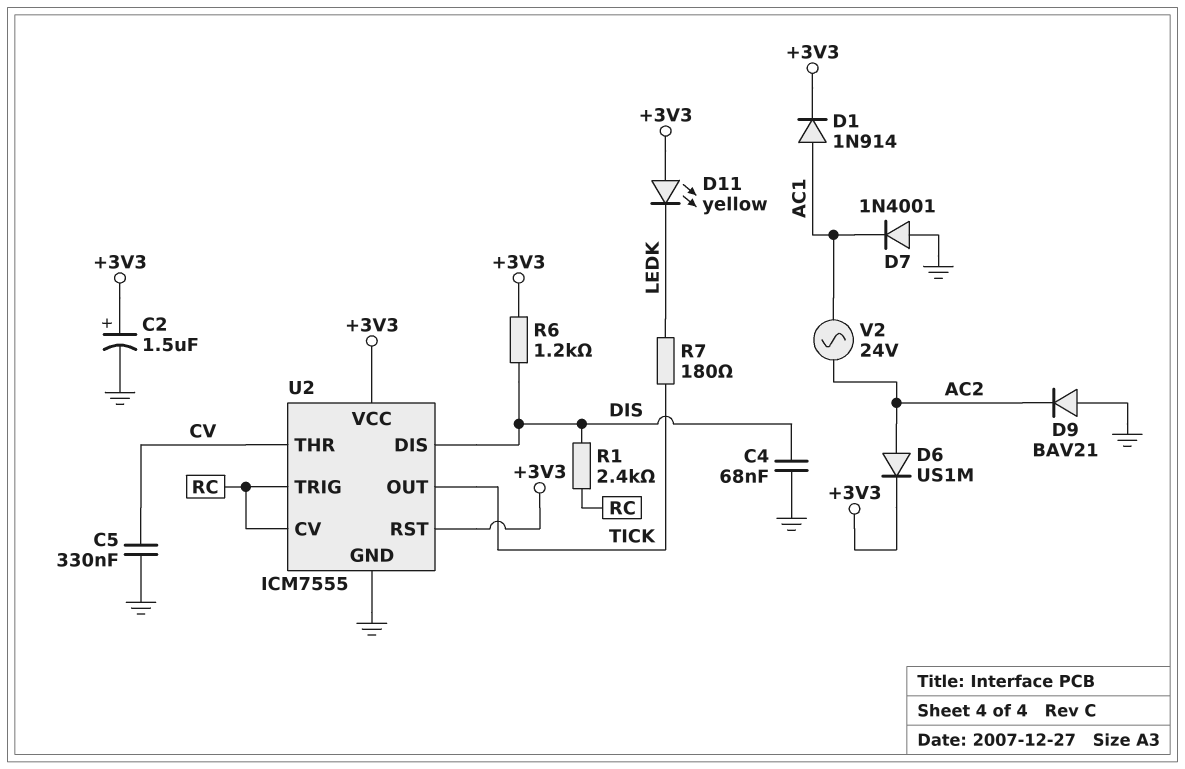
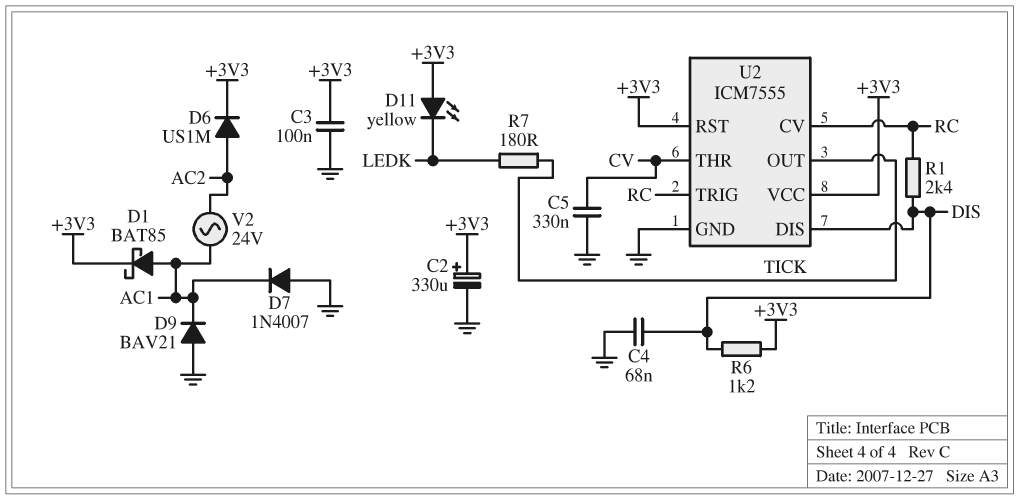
C2: 1.5uF (plus +3V3, minus GND) -> 330uF (plus +3V3, minus GND)
C3: none -> 100nF (+3V3, GND)
D1: diode 1N914 (A AC1, K +3V3) -> schottky BAT85 (A AC1, K +3V3)
D7: diode 1N4001 (A GND, K AC1) -> diode 1N4007 (A GND, K AC1)
D9: diode BAV21 (A GND, K AC2) -> diode BAV21 (A GND, K AC1)

